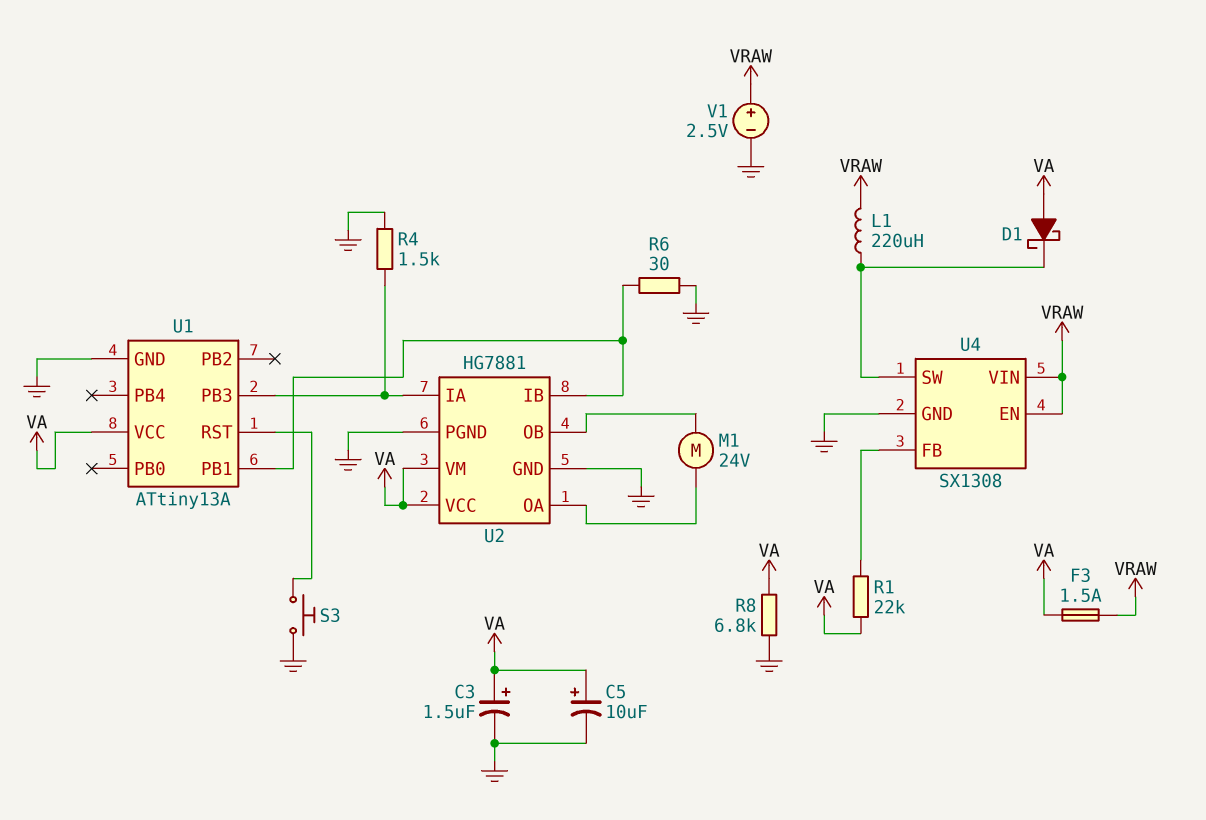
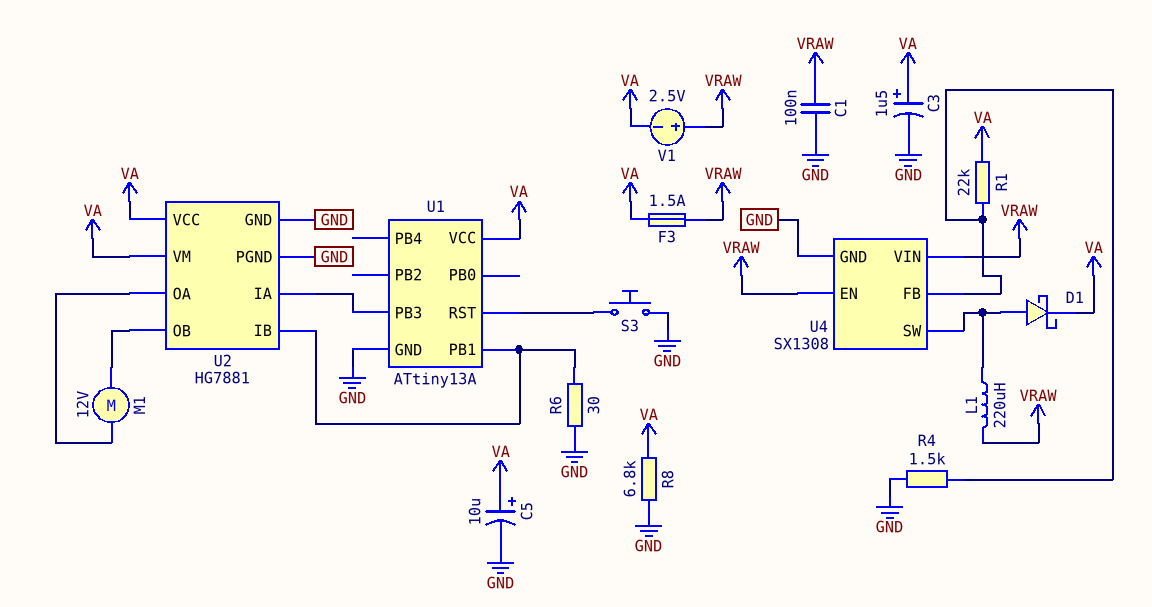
C1: none -> 100nF (GND, VRAW)
D1: schottky (A VA, K U4/SW) -> schottky (A U4/SW, K VA)
M1: motor 24V (U2/OA, U2/OB) -> motor 12V (U2/OA, U2/OB)
R4: 1.5k (GND, U1/PB3) -> 1.5k (GND, U4/FB)
V1: 2.5V (plus VRAW, minus GND) -> 2.5V (plus VRAW, minus VA)

